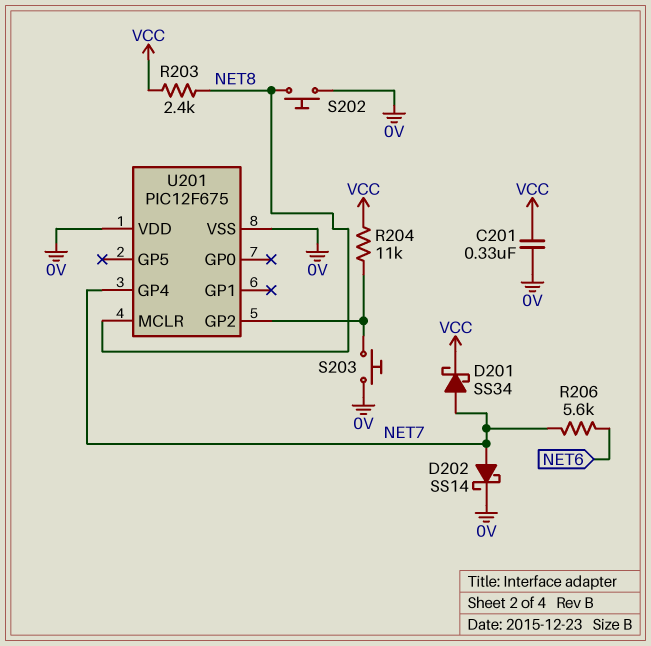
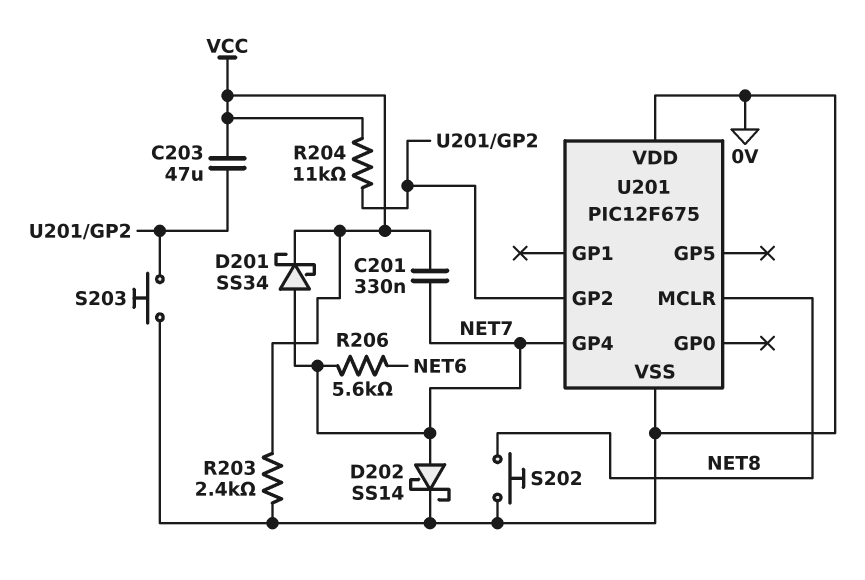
C201: 330nF (0V, VCC) -> 330nF (NET7, VCC)
C203: none -> 47uF (U201/GP2, VCC)
R203: 2.4k (NET8, VCC) -> 2.4k (0V, VCC)

